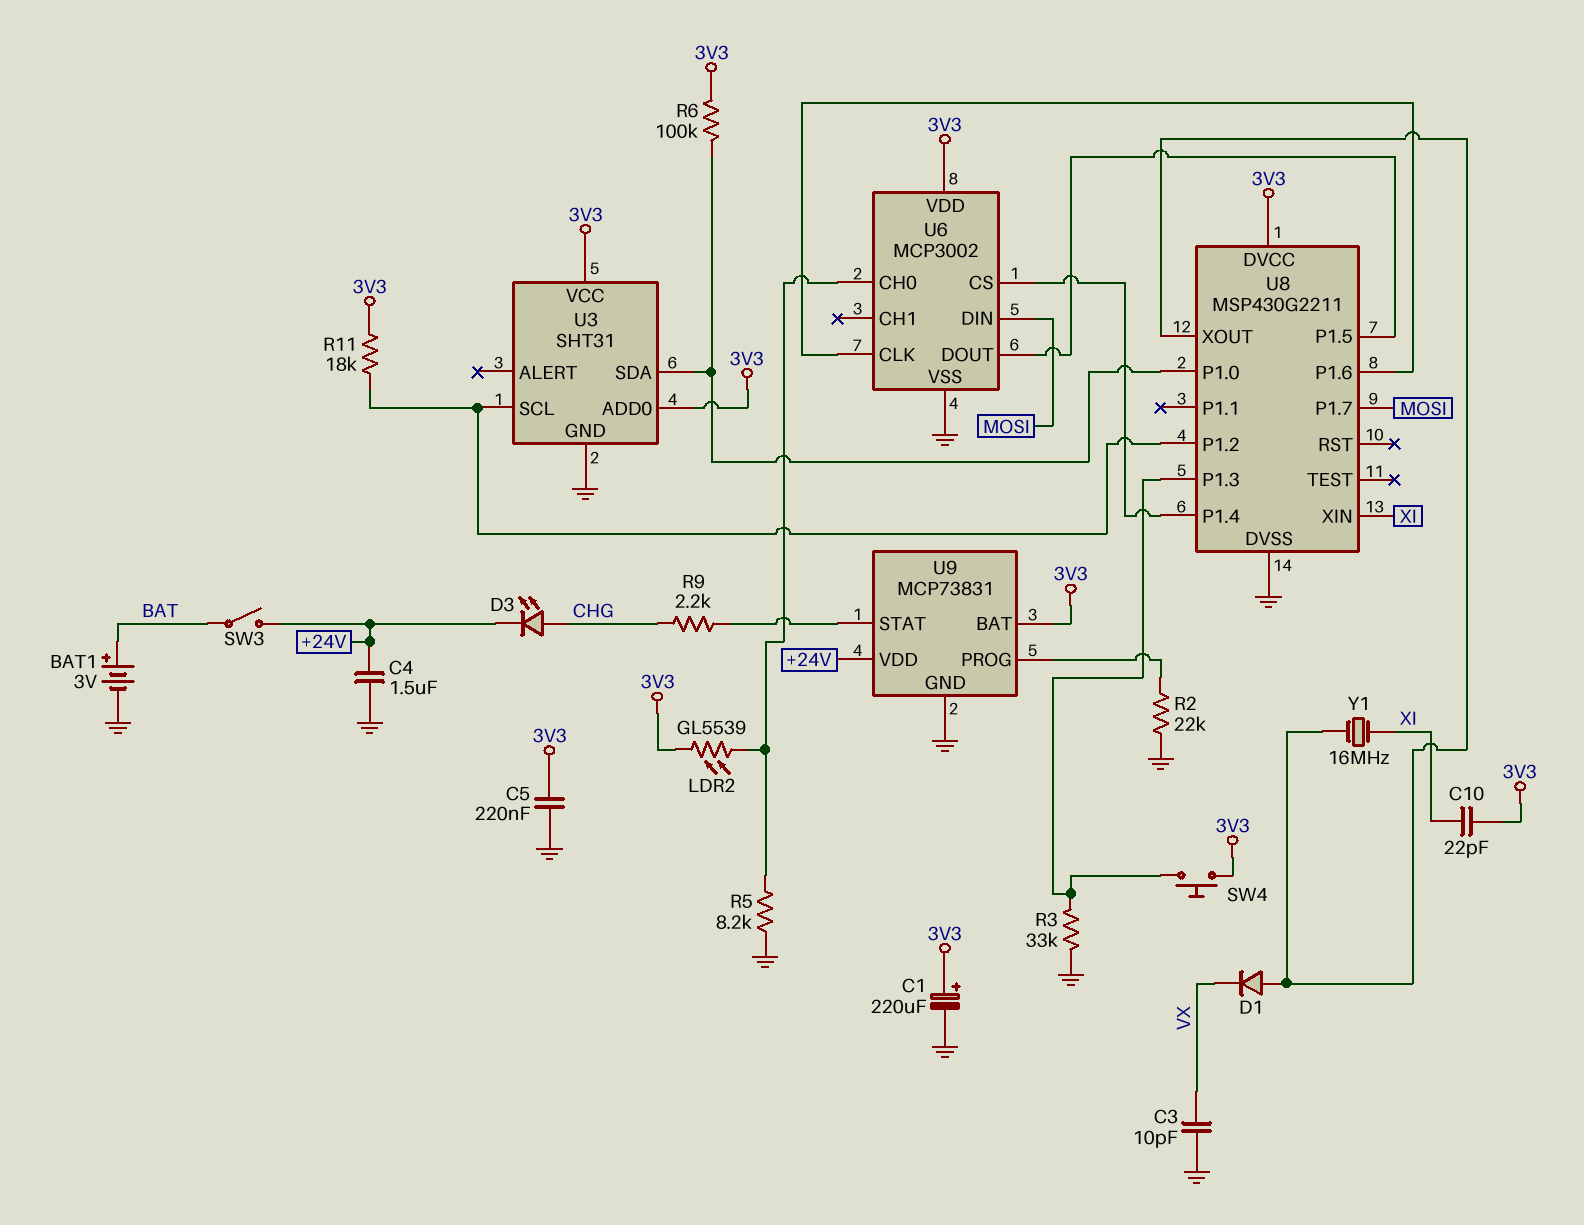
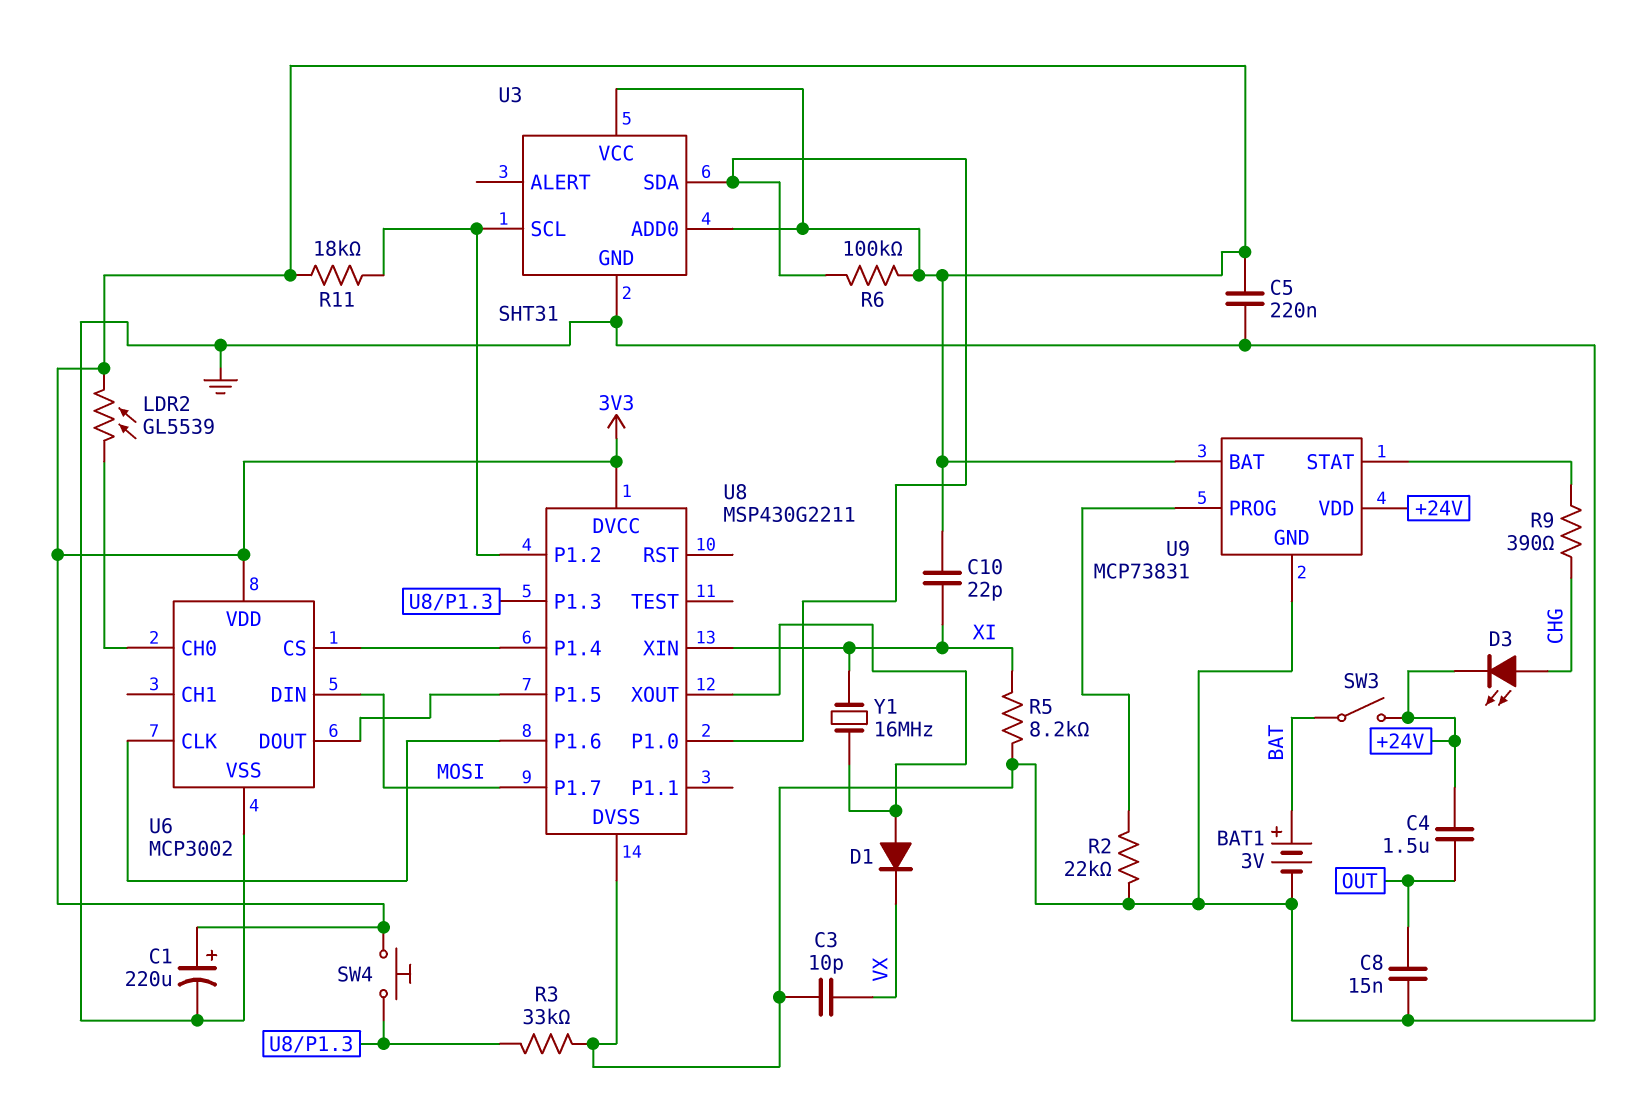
C4: 1.5uF (+24V, GND) -> 1.5uF (+24V, OUT)
C8: none -> 15nF (GND, OUT)
R5: 8.2k (GND, U6/CH0) -> 8.2k (GND, XI)
R9: 2.2k (CHG, U9/STAT) -> 390 (CHG, U9/STAT)

